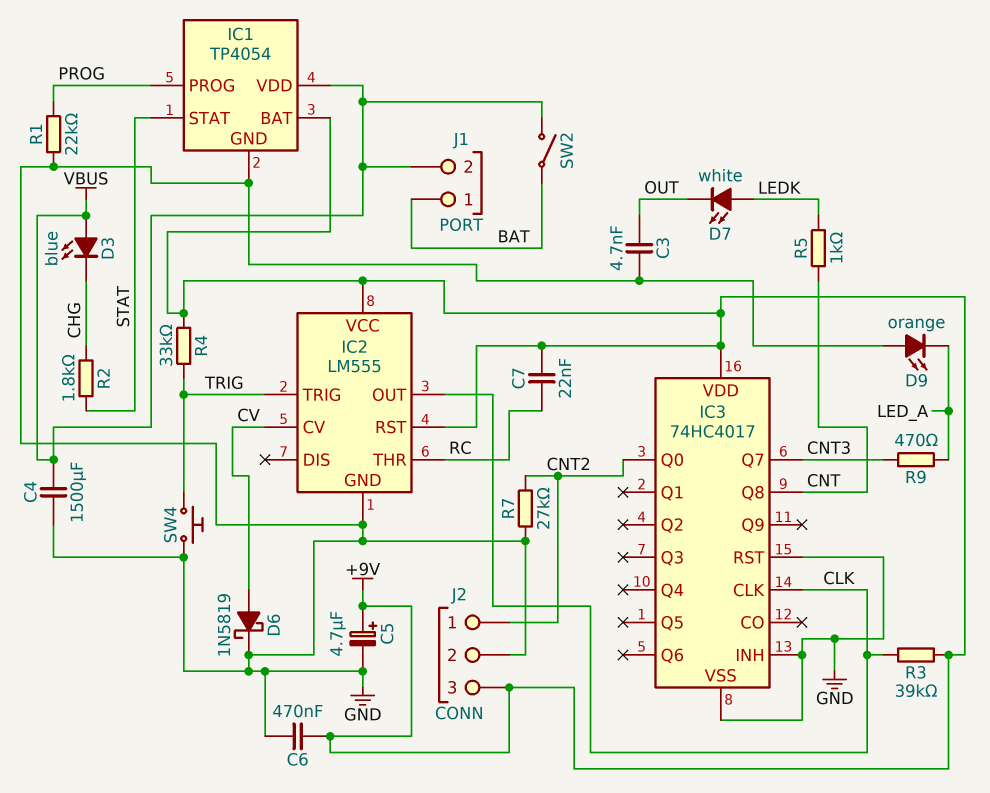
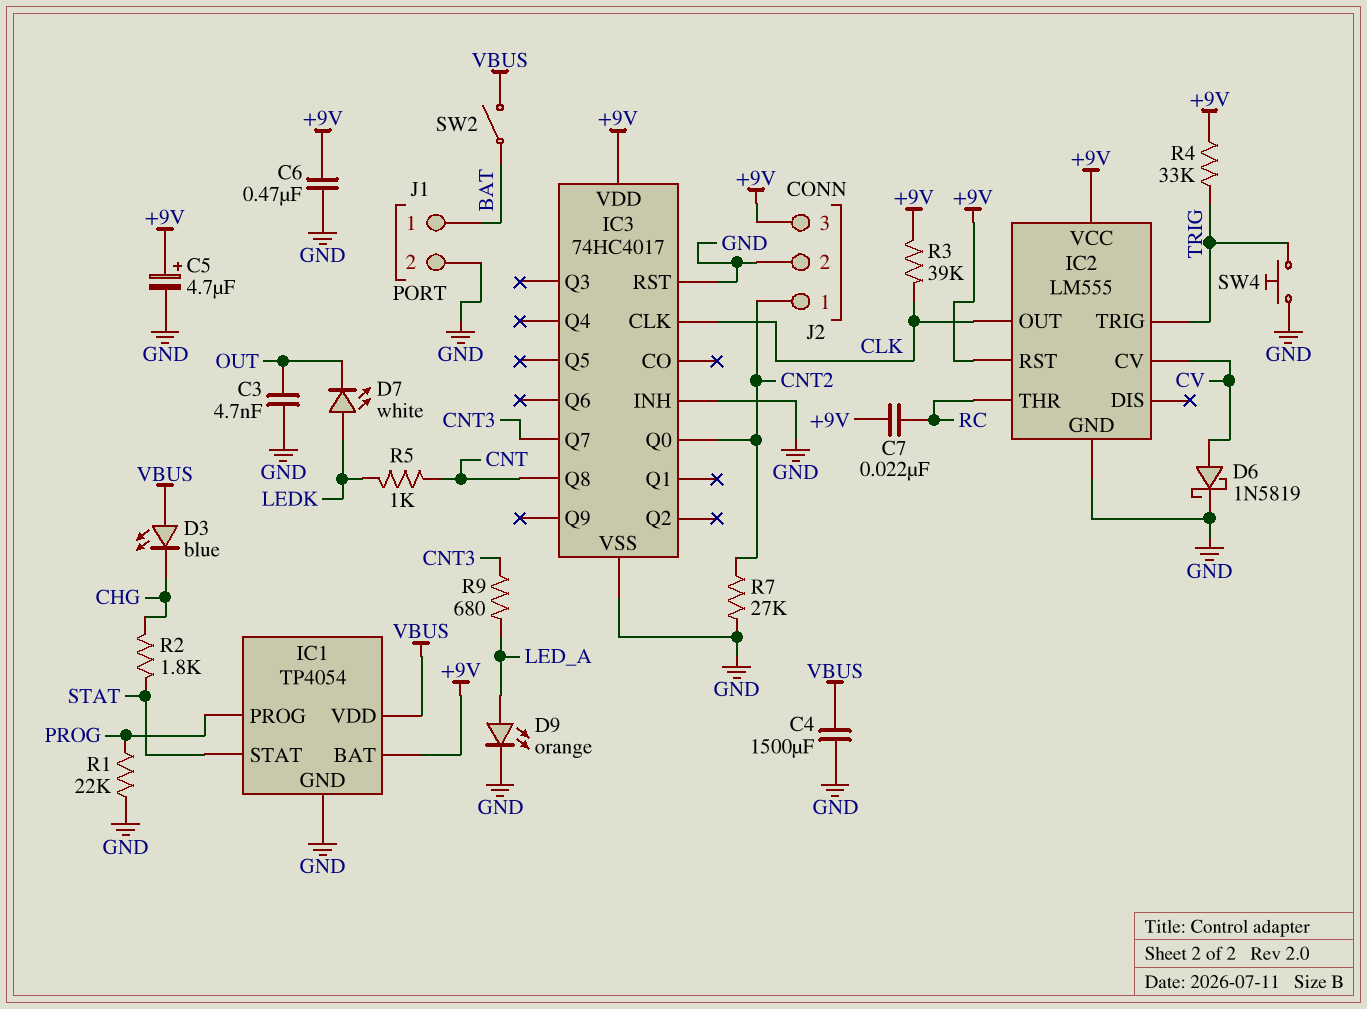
D9: LED orange (A GND, K LED_A) -> LED orange (A LED_A, K GND)
J1 pin 2: VBUS -> GND
R9: 470 (CNT3, LED_A) -> 680 (CNT3, LED_A)

